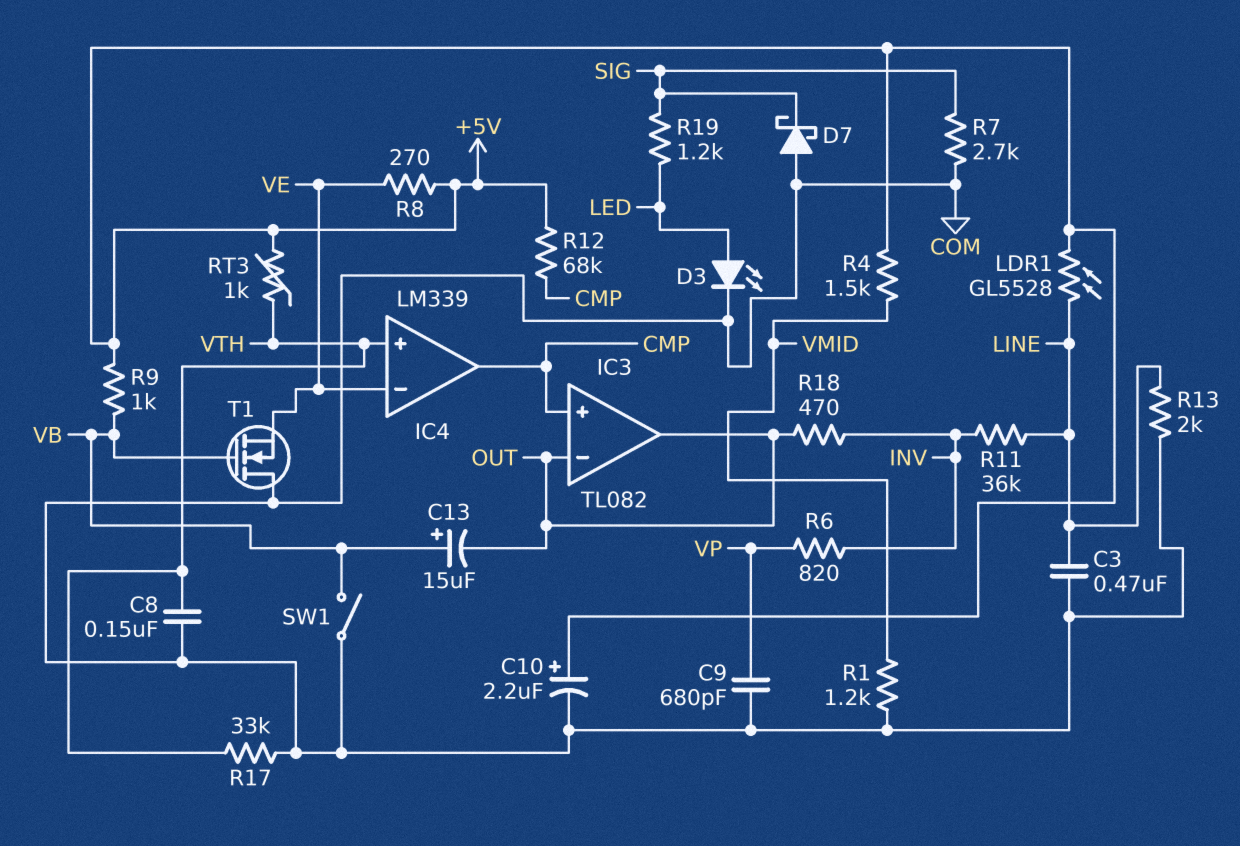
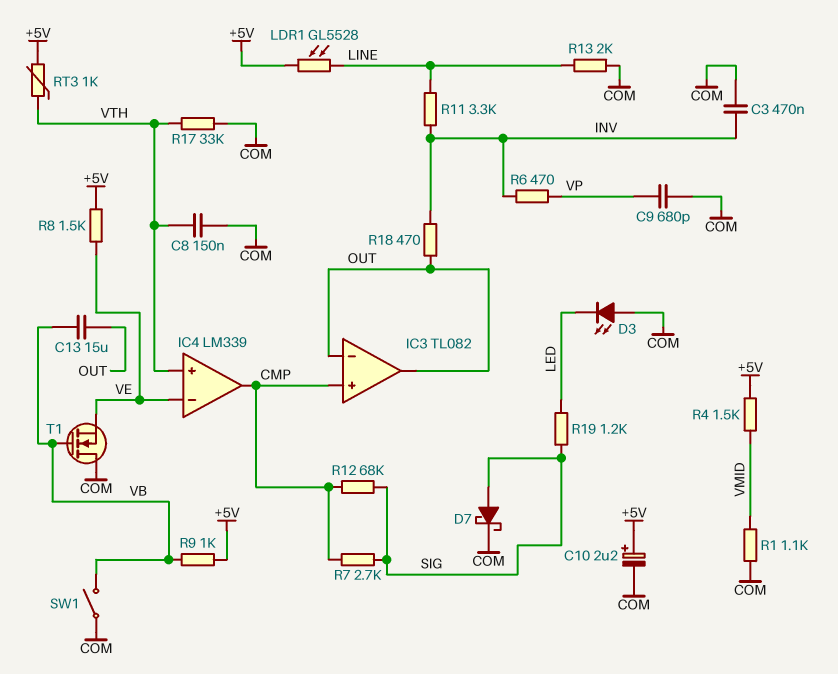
C3: 470nF (COM, LINE) -> 470nF (COM, INV)
C13: 15uF (plus VB, minus OUT) -> 15uF (OUT, VB)
D3: LED (A LED, K COM) -> LED (A COM, K LED)
D7: schottky (A COM, K SIG) -> schottky (A SIG, K COM)
R1: 1.2k (COM, VMID) -> 1.1k (COM, VMID)
R6: 820 (INV, VP) -> 470 (INV, VP)
R7: 2.7k (COM, SIG) -> 2.7k (CMP, SIG)
R8: 270 (+5V, VE) -> 1.5k (+5V, VE)
R11: 36k (INV, LINE) -> 3.3k (INV, LINE)
R12: 68k (+5V, CMP) -> 68k (CMP, SIG)

